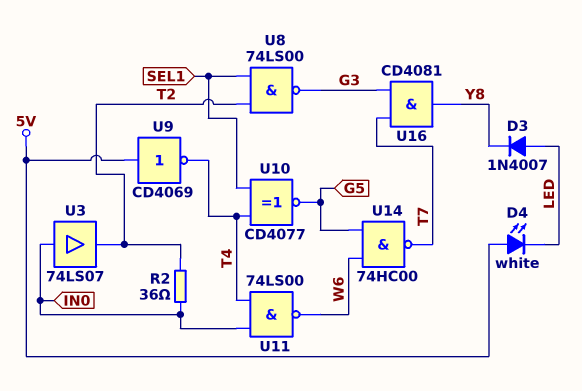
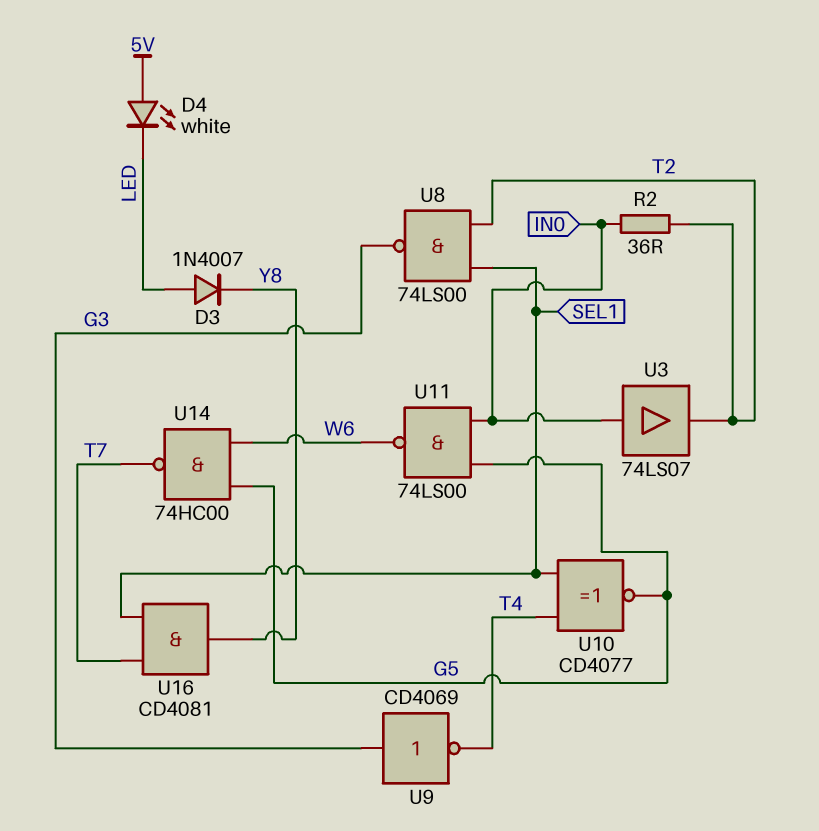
U9: NOT CD4069 (in 5V, out T4) -> NOT CD4069 (in G3, out T4)
U11: NAND 74LS00 (in IN0, in T4, out W6) -> NAND 74LS00 (in G5, in IN0, out W6)
U16: AND CD4081 (in G3, in T7, out Y8) -> AND CD4081 (in SEL1, in T7, out Y8)

